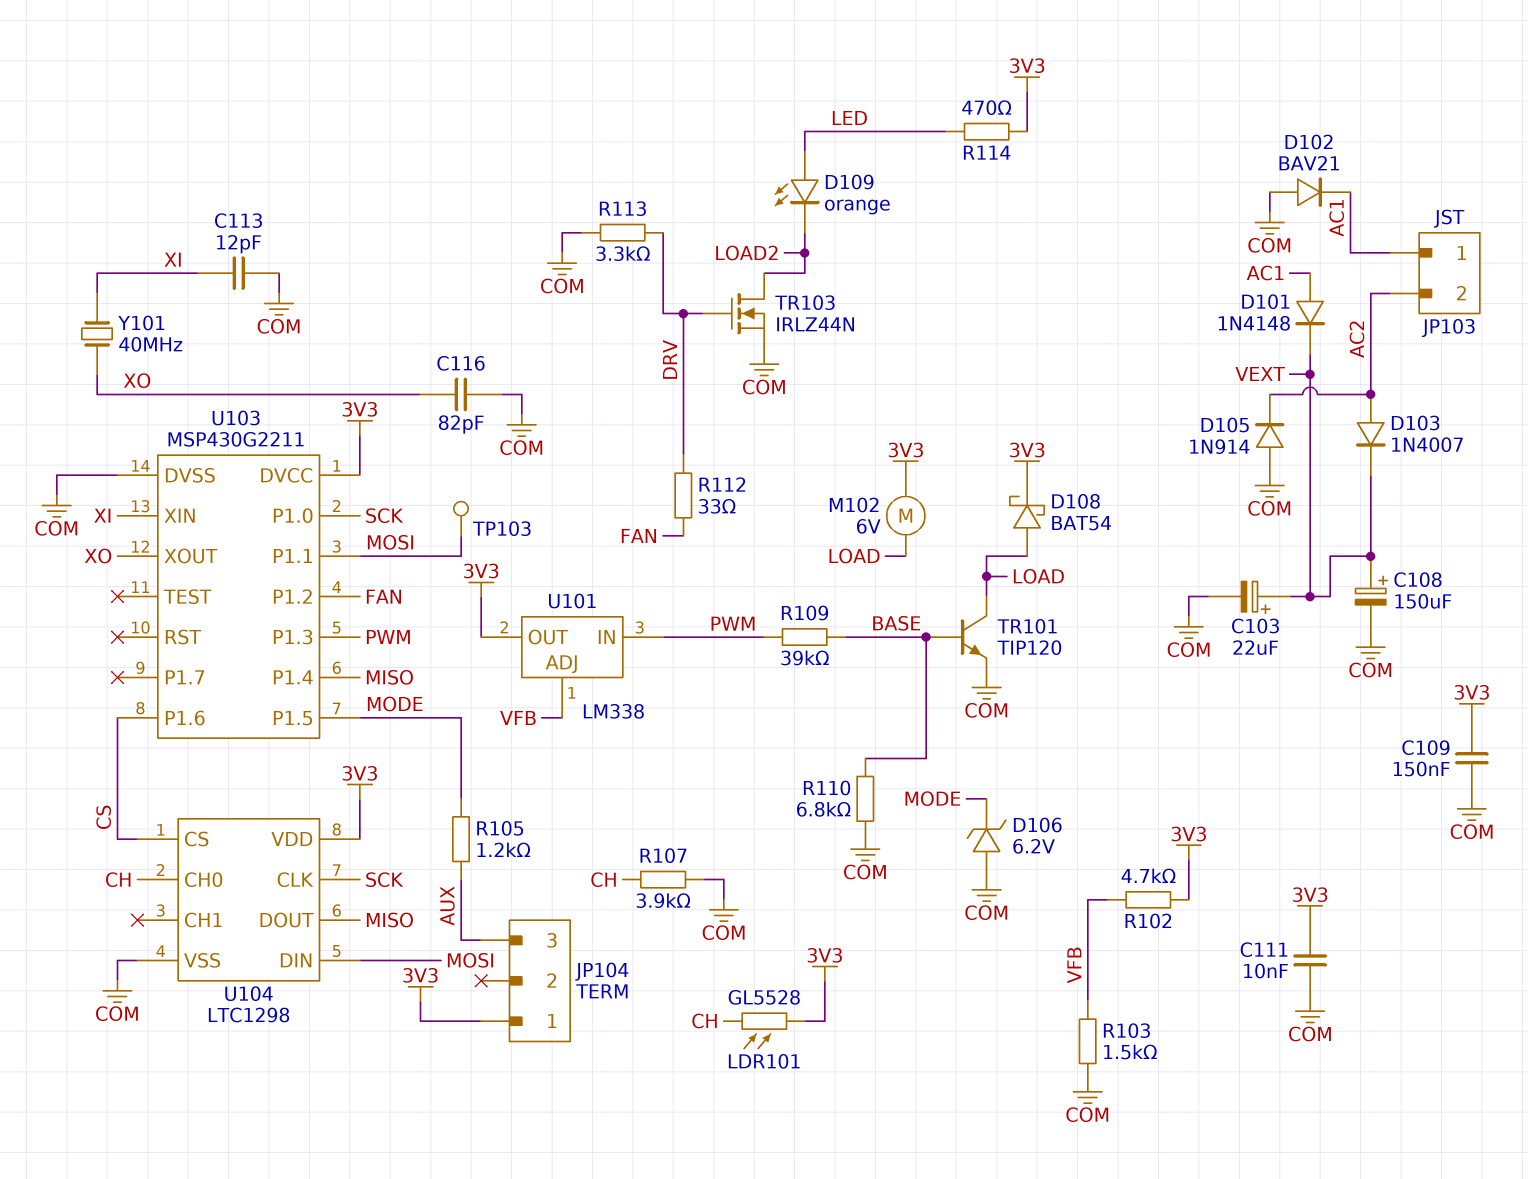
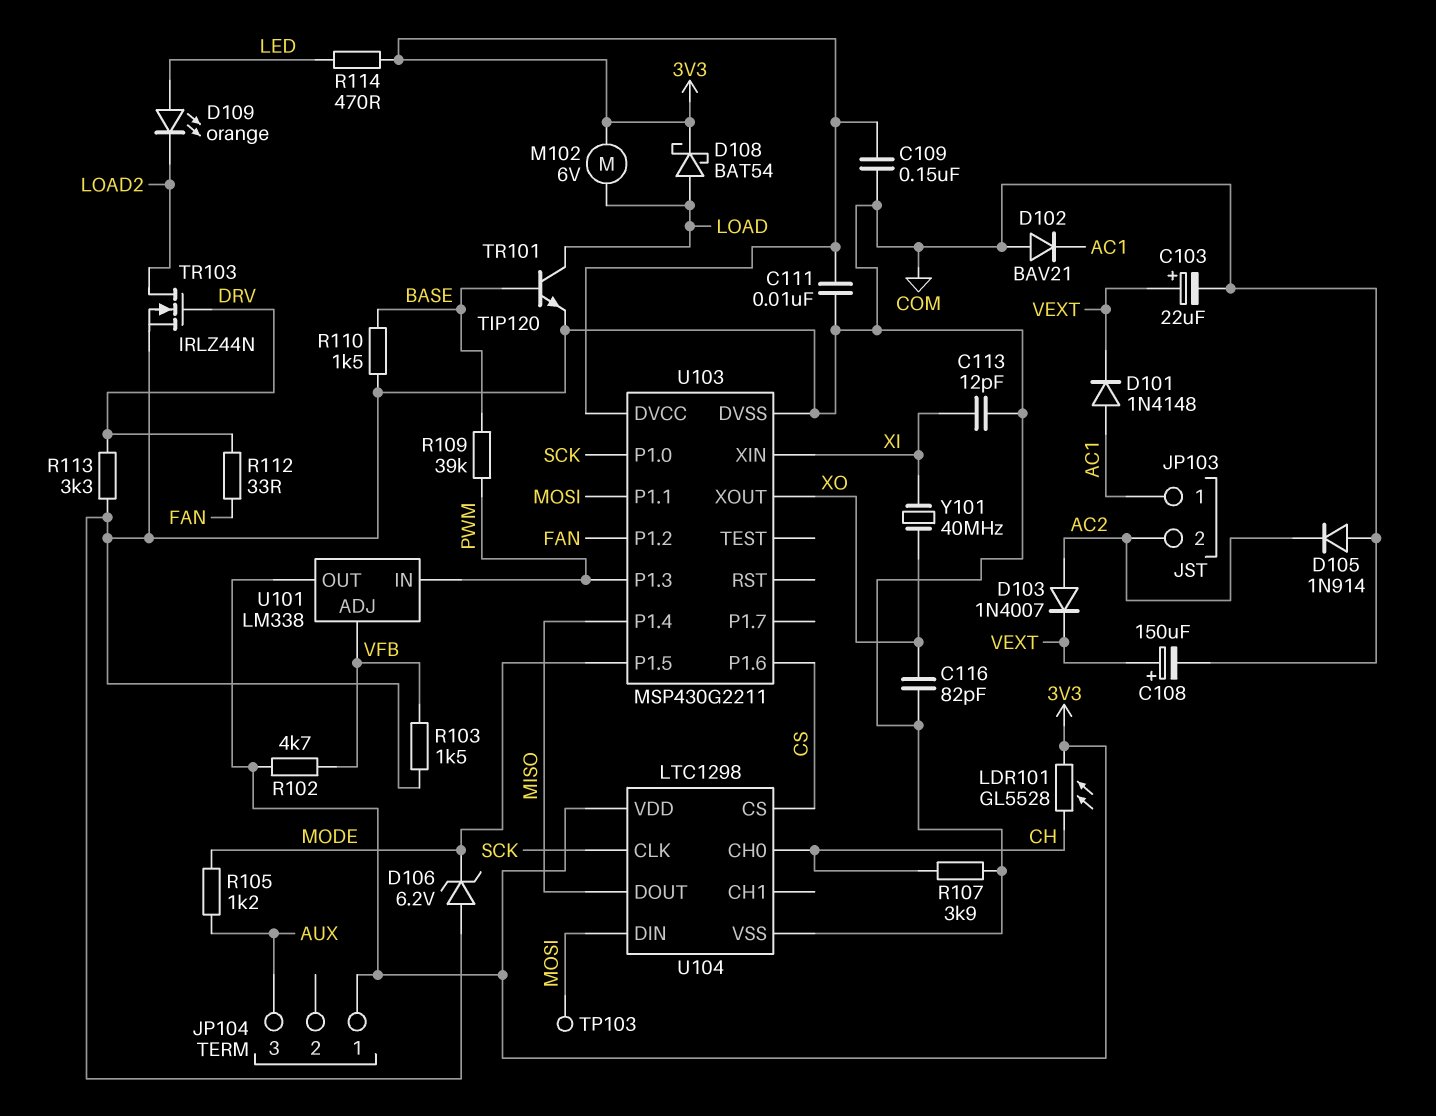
R110: 6.8k (BASE, COM) -> 1.5k (BASE, COM)

